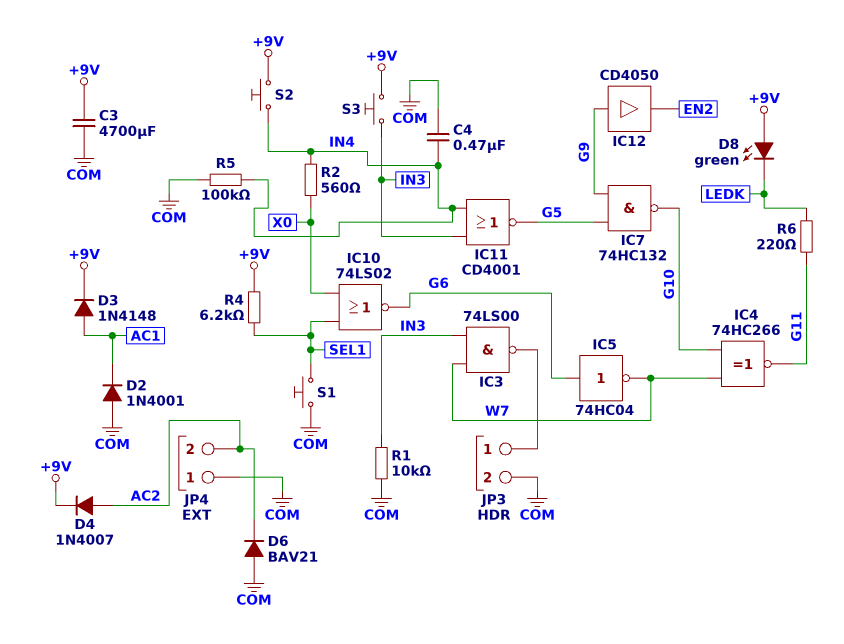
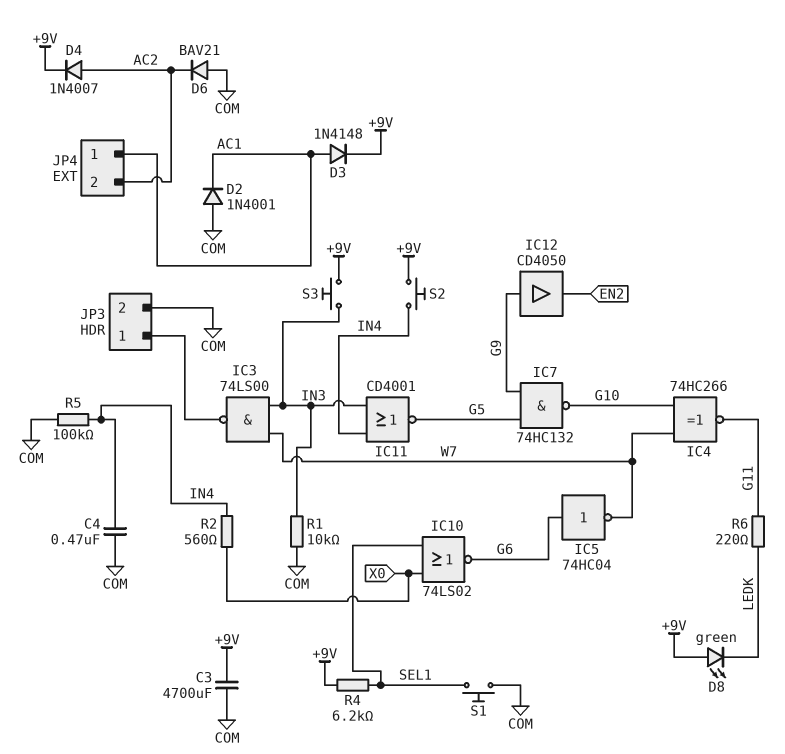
JP4 pin 1: COM -> AC1

